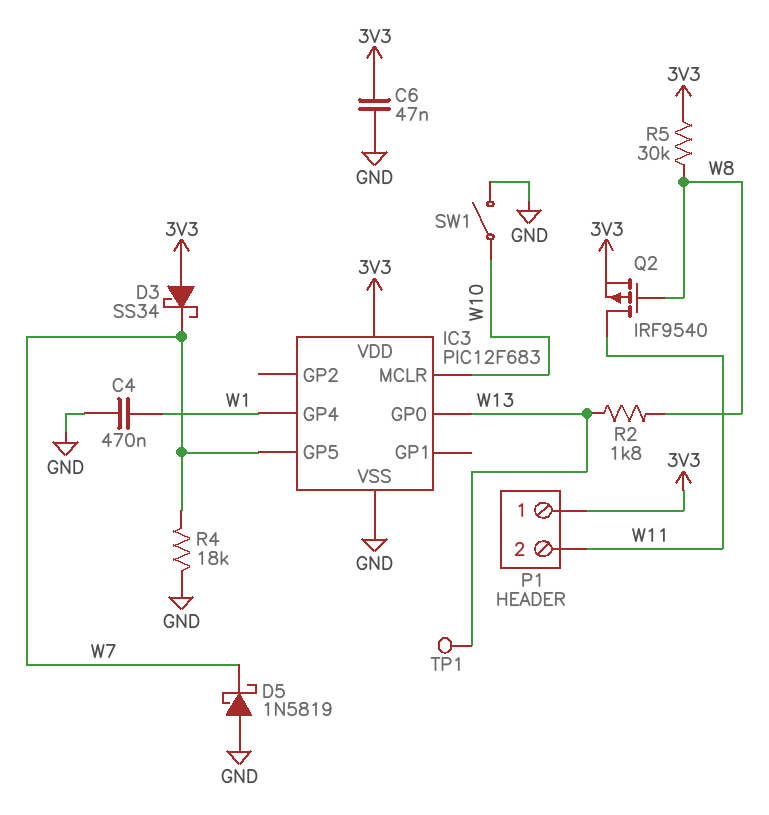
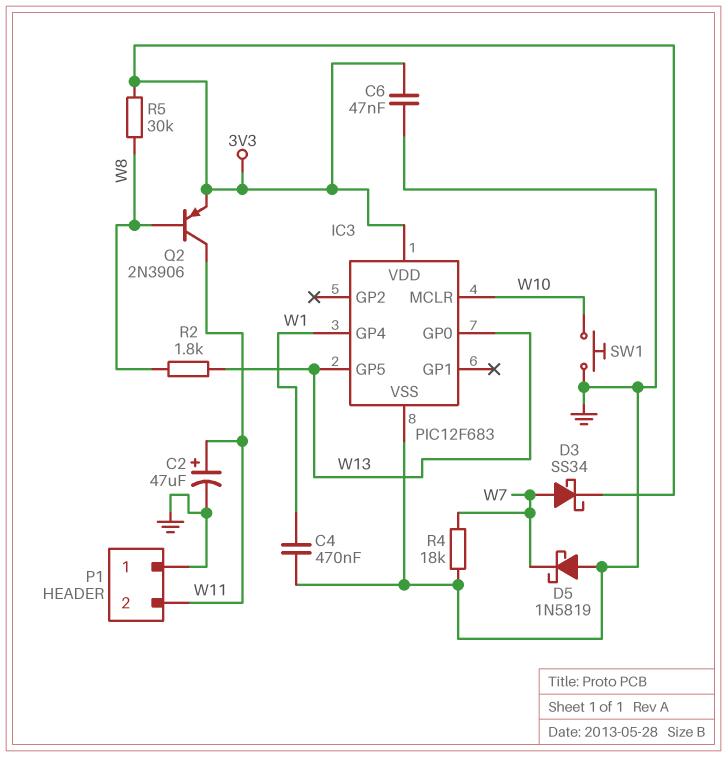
C2: none -> 47uF (plus W11, minus GND)
D3: schottky SS34 (A 3V3, K W7) -> schottky SS34 (A W7, K 3V3)
IC3 pin GP5: W7 -> W13
P1 pin 1: 3V3 -> GND
Q2: PMOS IRF9540 (G W8, D W11, S 3V3) -> PNP 2N3906 (B W8, C W11, E 3V3)
SW1: switch (GND, W10) -> button (GND, W10)
TP1: test point (W13) -> none

